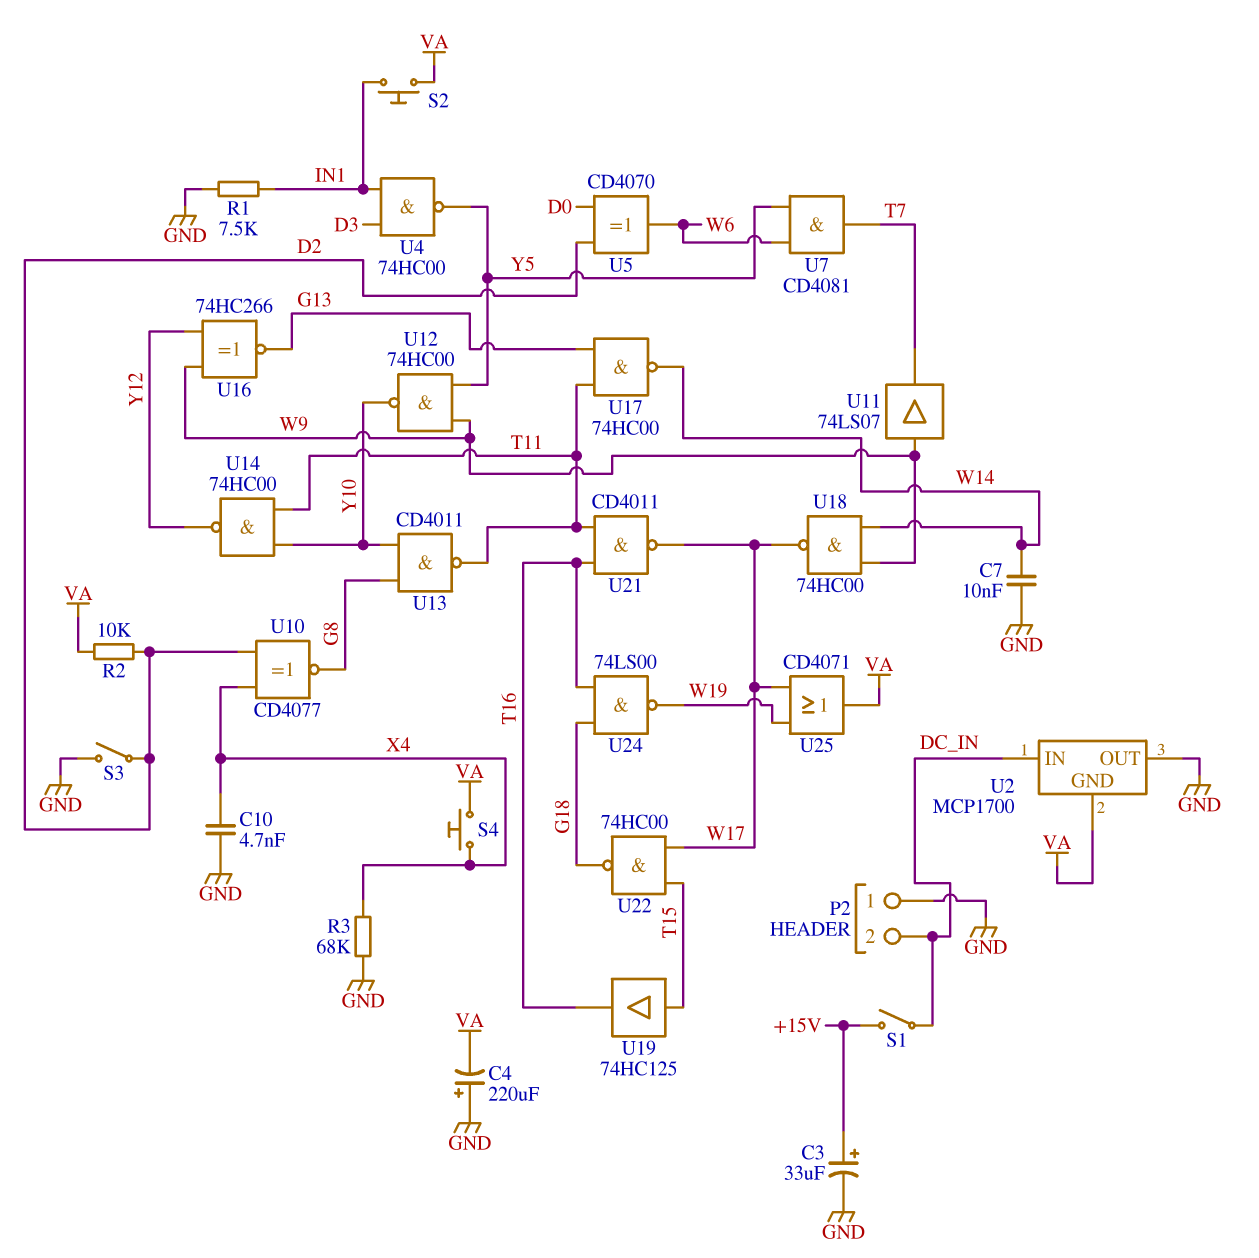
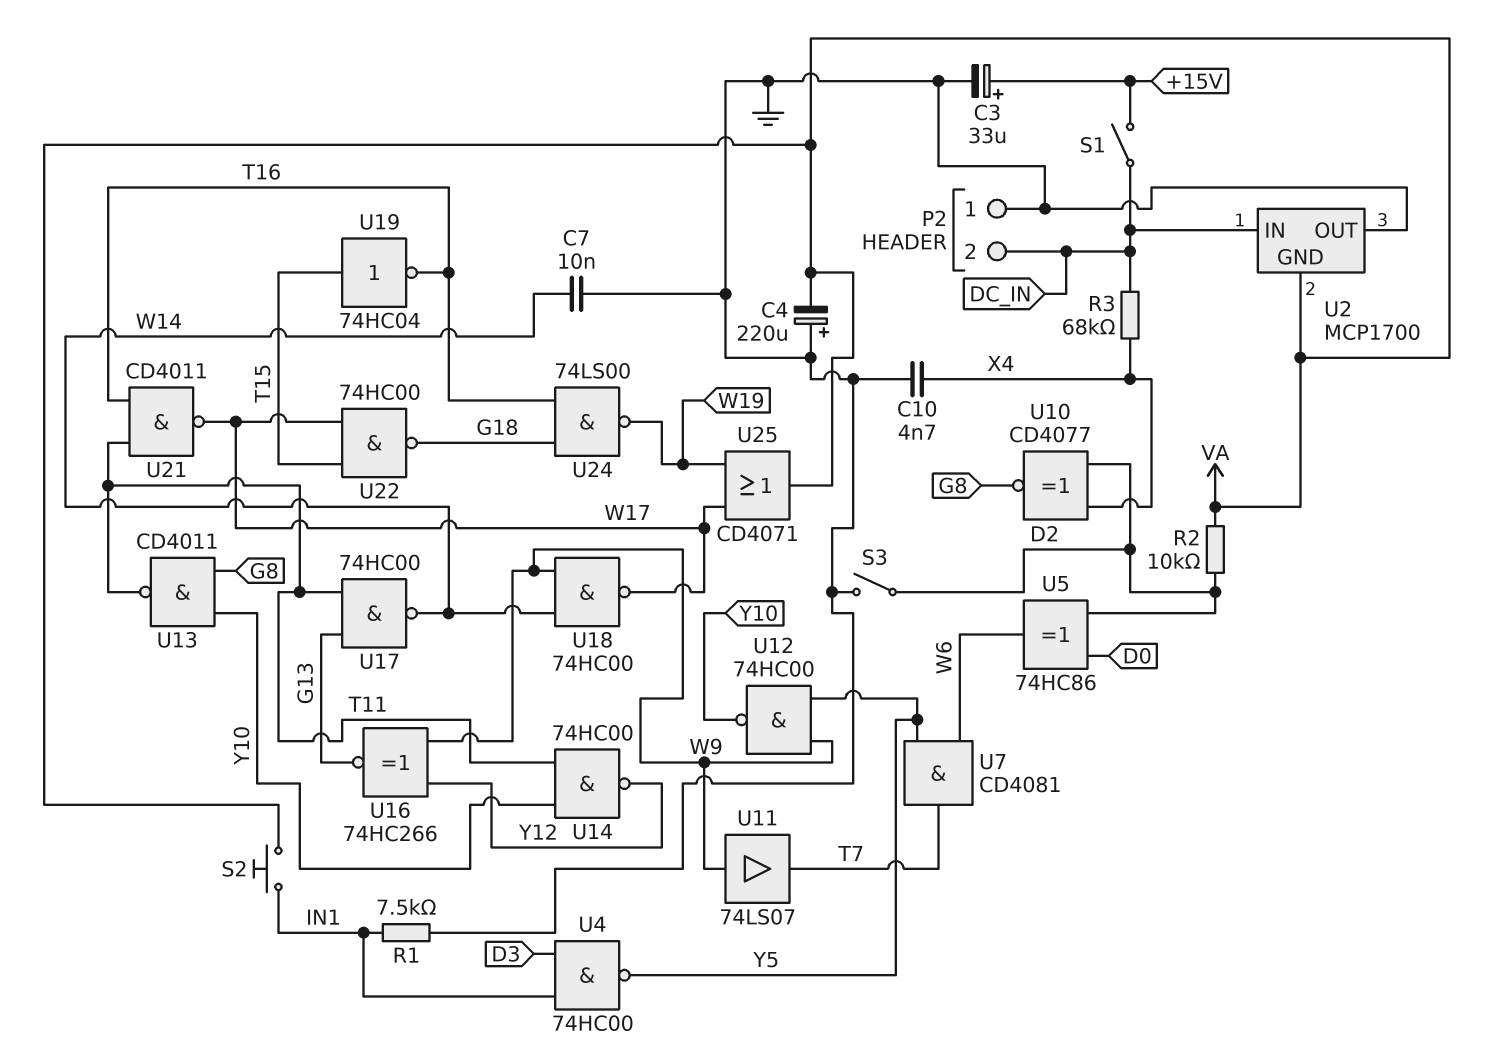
R3: 68k (GND, X4) -> 68k (DC_IN, X4)
S4: button (VA, X4) -> none
U5: XOR CD4070 (in D0, in D2, out W6) -> XOR 74HC86 (in D0, in D2, out W6)
U19: buffer 74HC125 (in T15, out T16) -> NOT 74HC04 (in T15, out T16)

